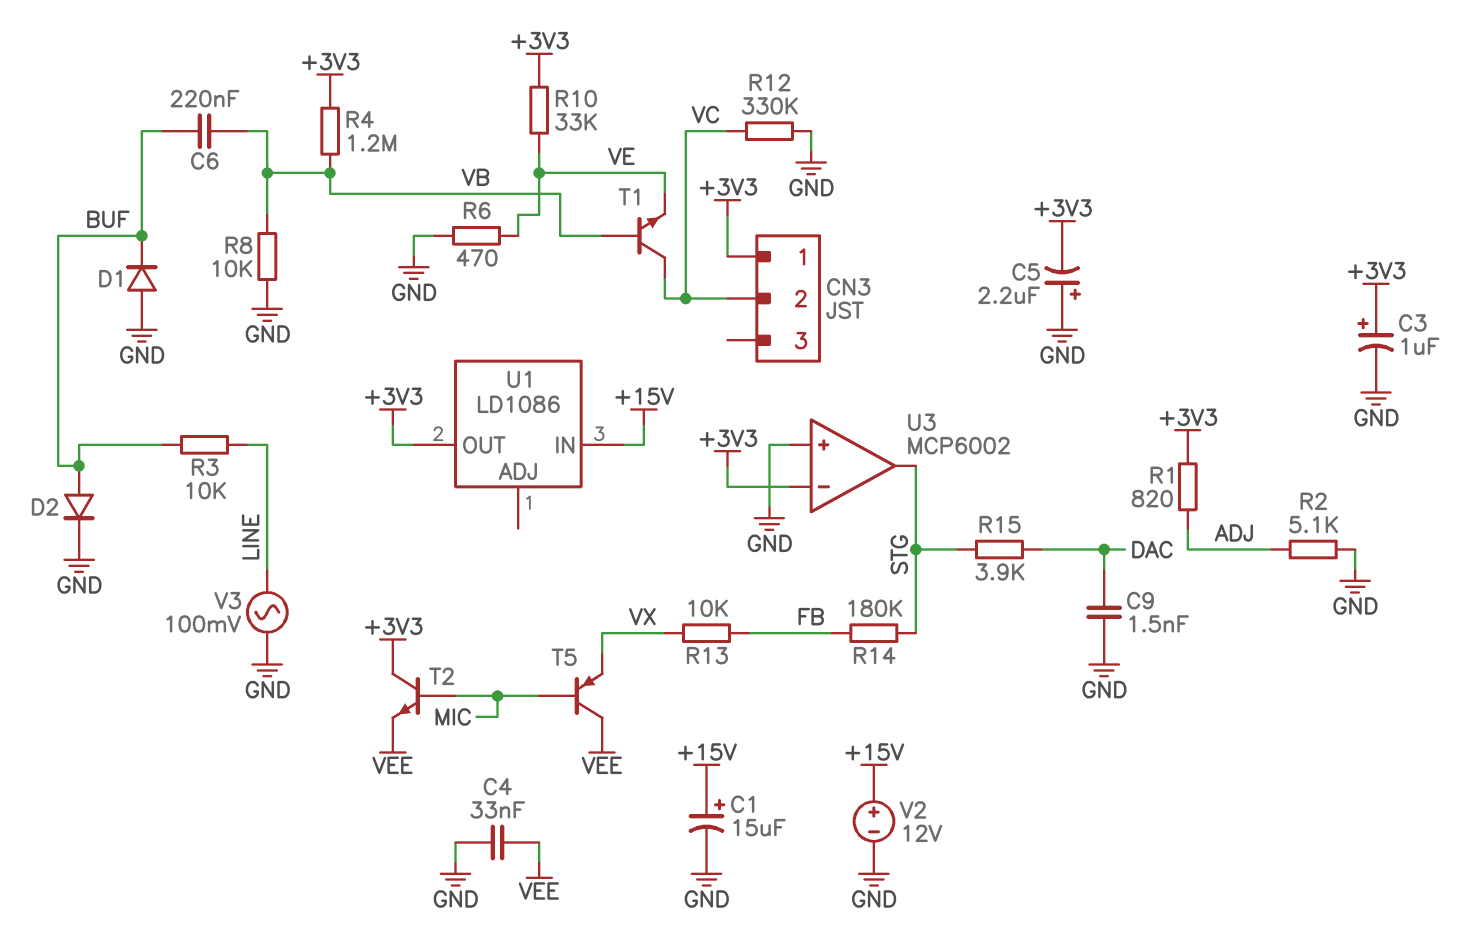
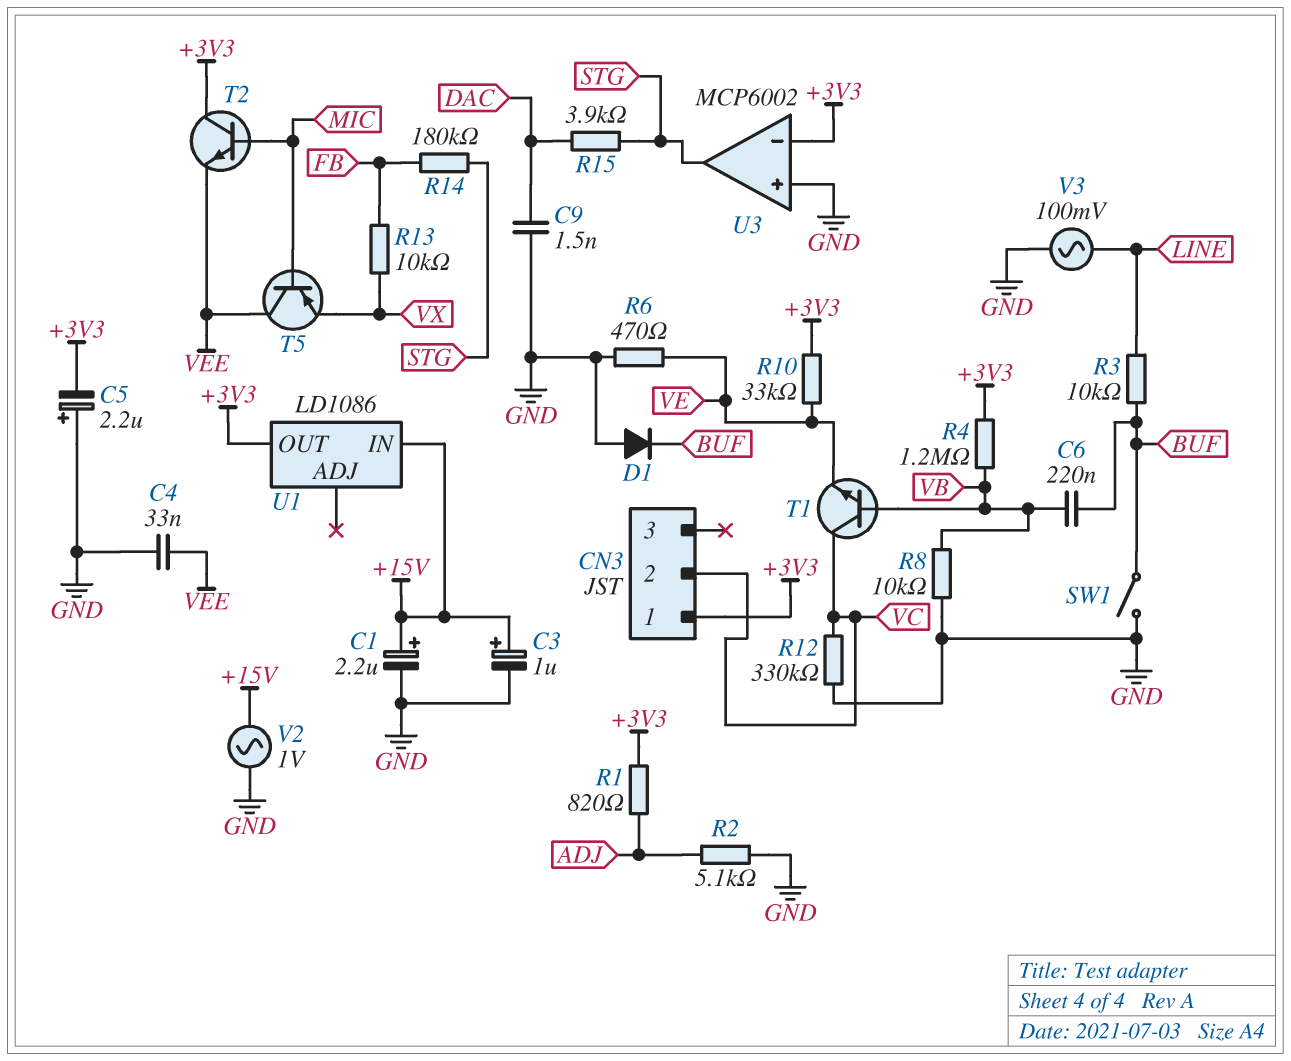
C1: 15uF (plus +15V, minus GND) -> 2.2uF (plus +15V, minus GND)
C3: 1uF (plus +3V3, minus GND) -> 1uF (plus +15V, minus GND)
D2: diode (A BUF, K GND) -> none
SW1: none -> switch (BUF, GND)
V2: 12V (plus +15V, minus GND) -> AC 1V (+15V, GND)

